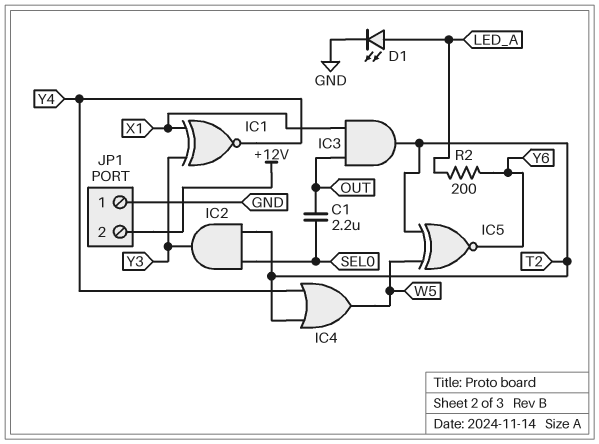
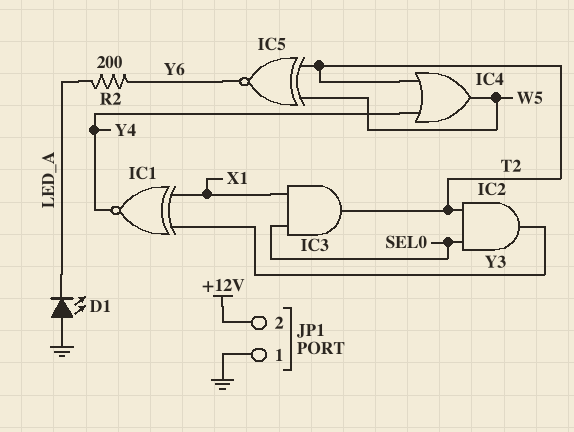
C1: 2.2uF (OUT, SEL0) -> none
D1: LED (A LED_A, K GND) -> LED (A GND, K LED_A)
IC3: AND (in OUT, in X1, out T2) -> AND (in SEL0, in X1, out T2)

